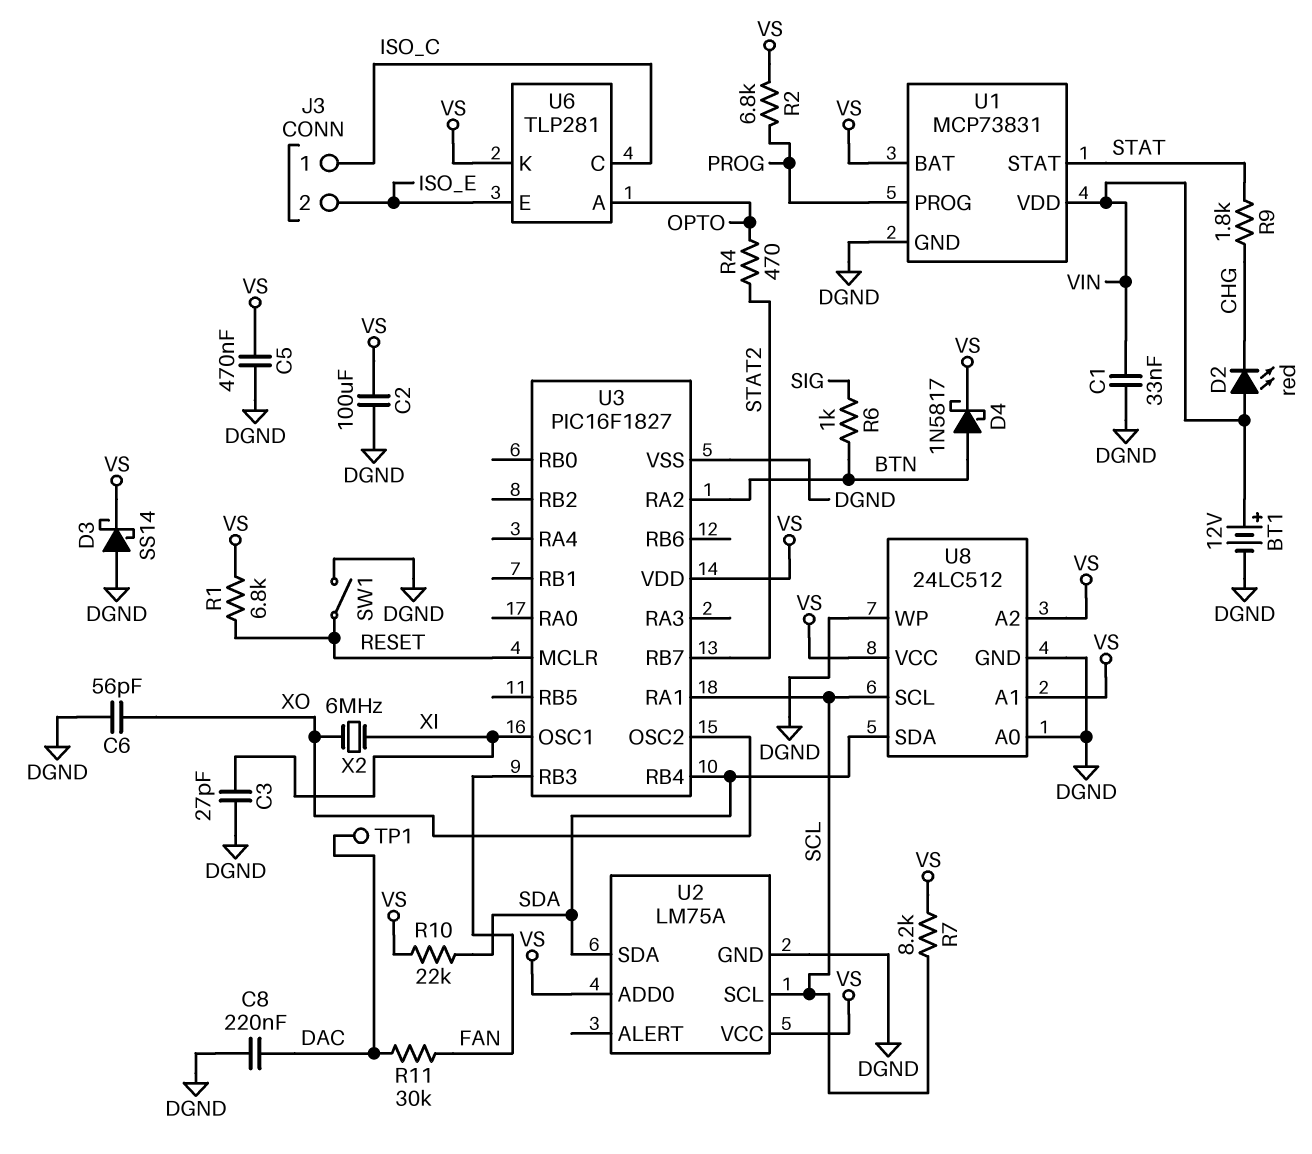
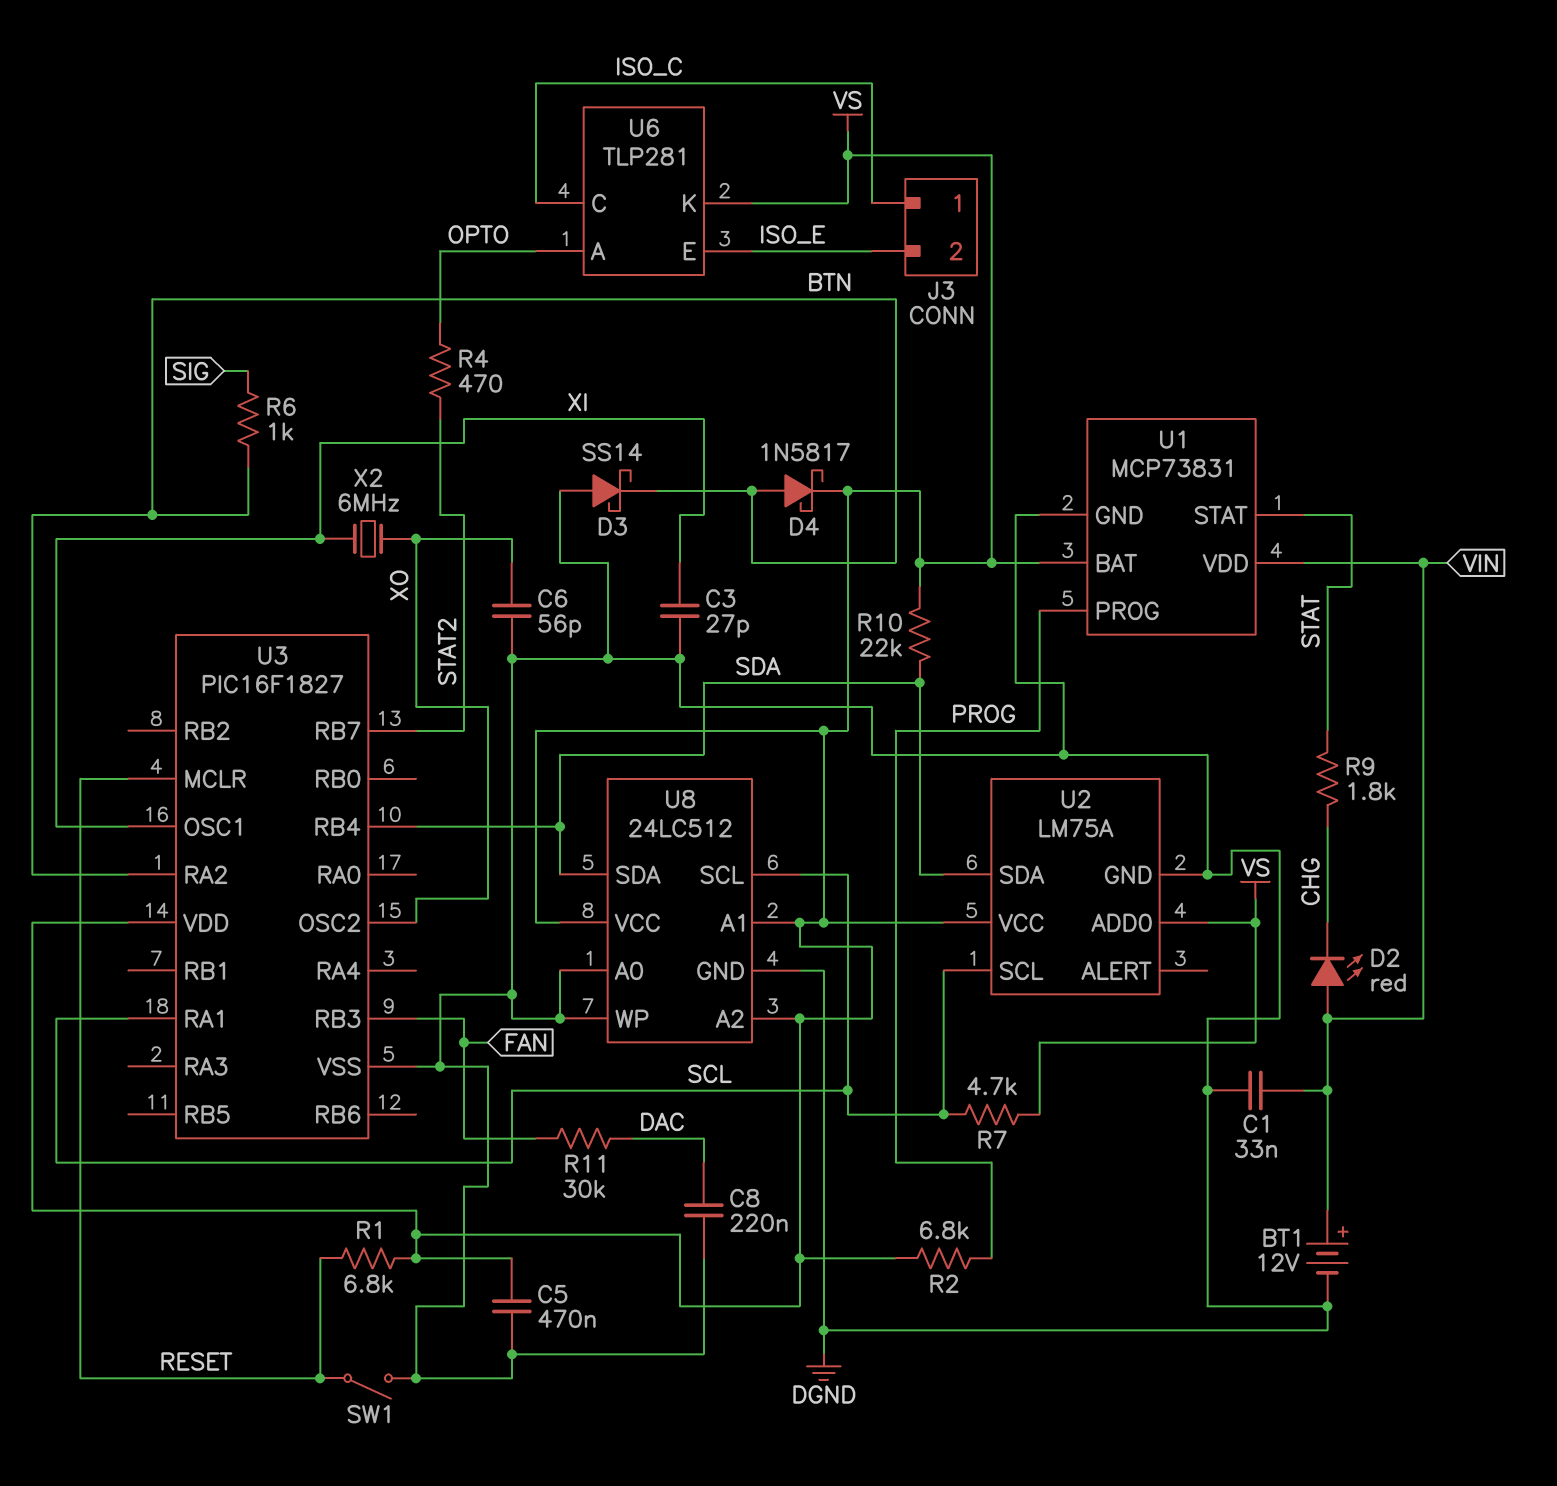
C2: 100uF (DGND, VS) -> none
D3: schottky SS14 (A DGND, K VS) -> schottky SS14 (A DGND, K BTN)
R7: 8.2k (SCL, VS) -> 4.7k (SCL, VS)
TP1: test point (DAC) -> none

